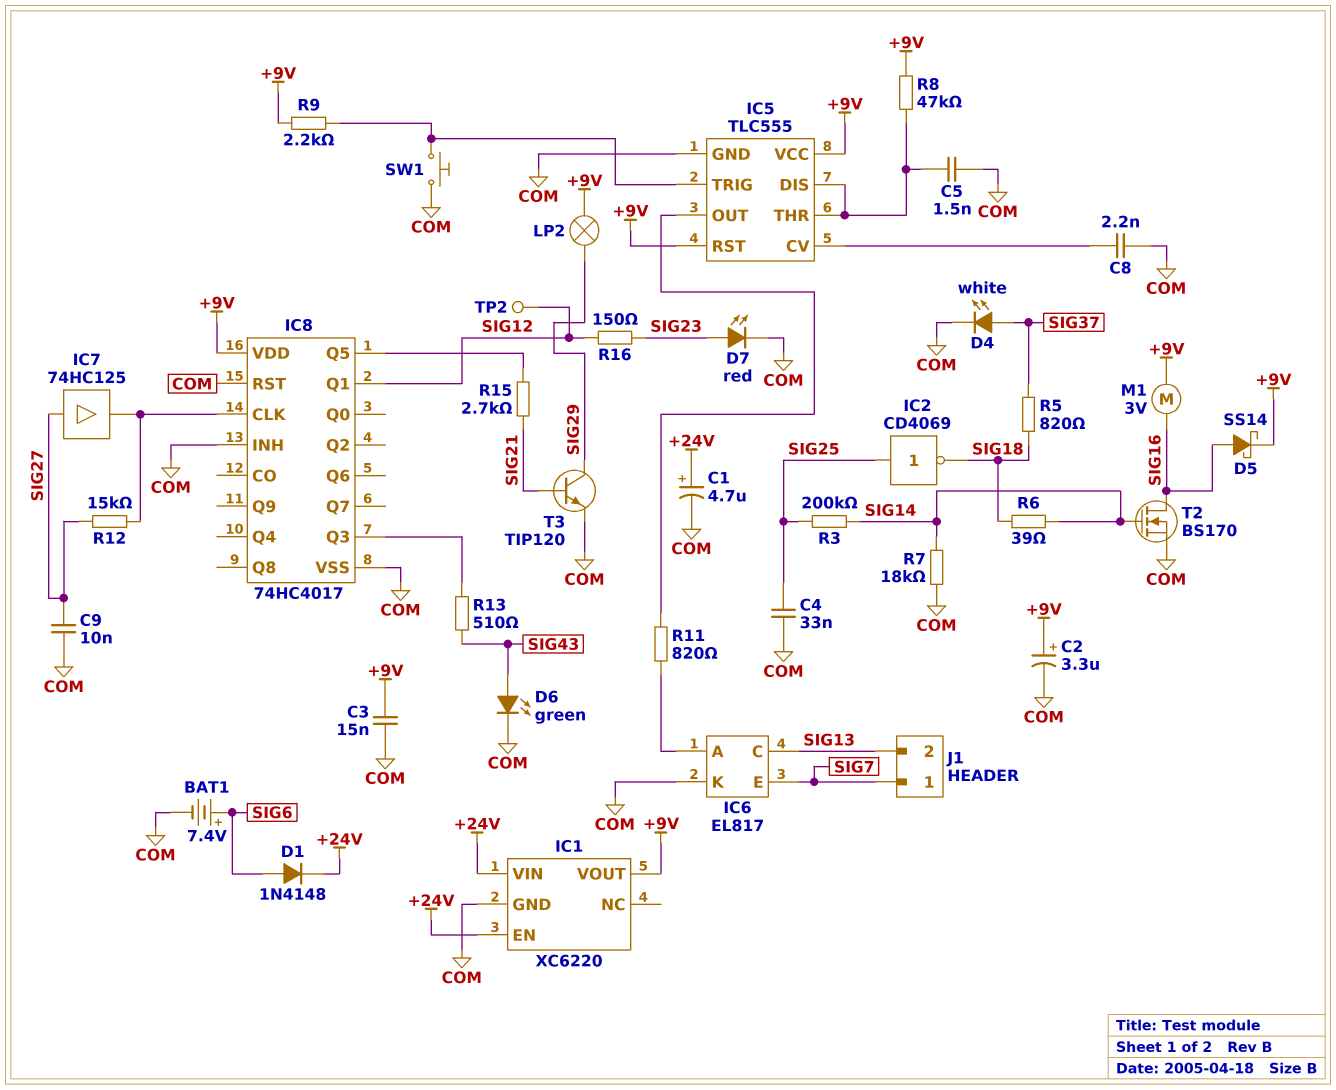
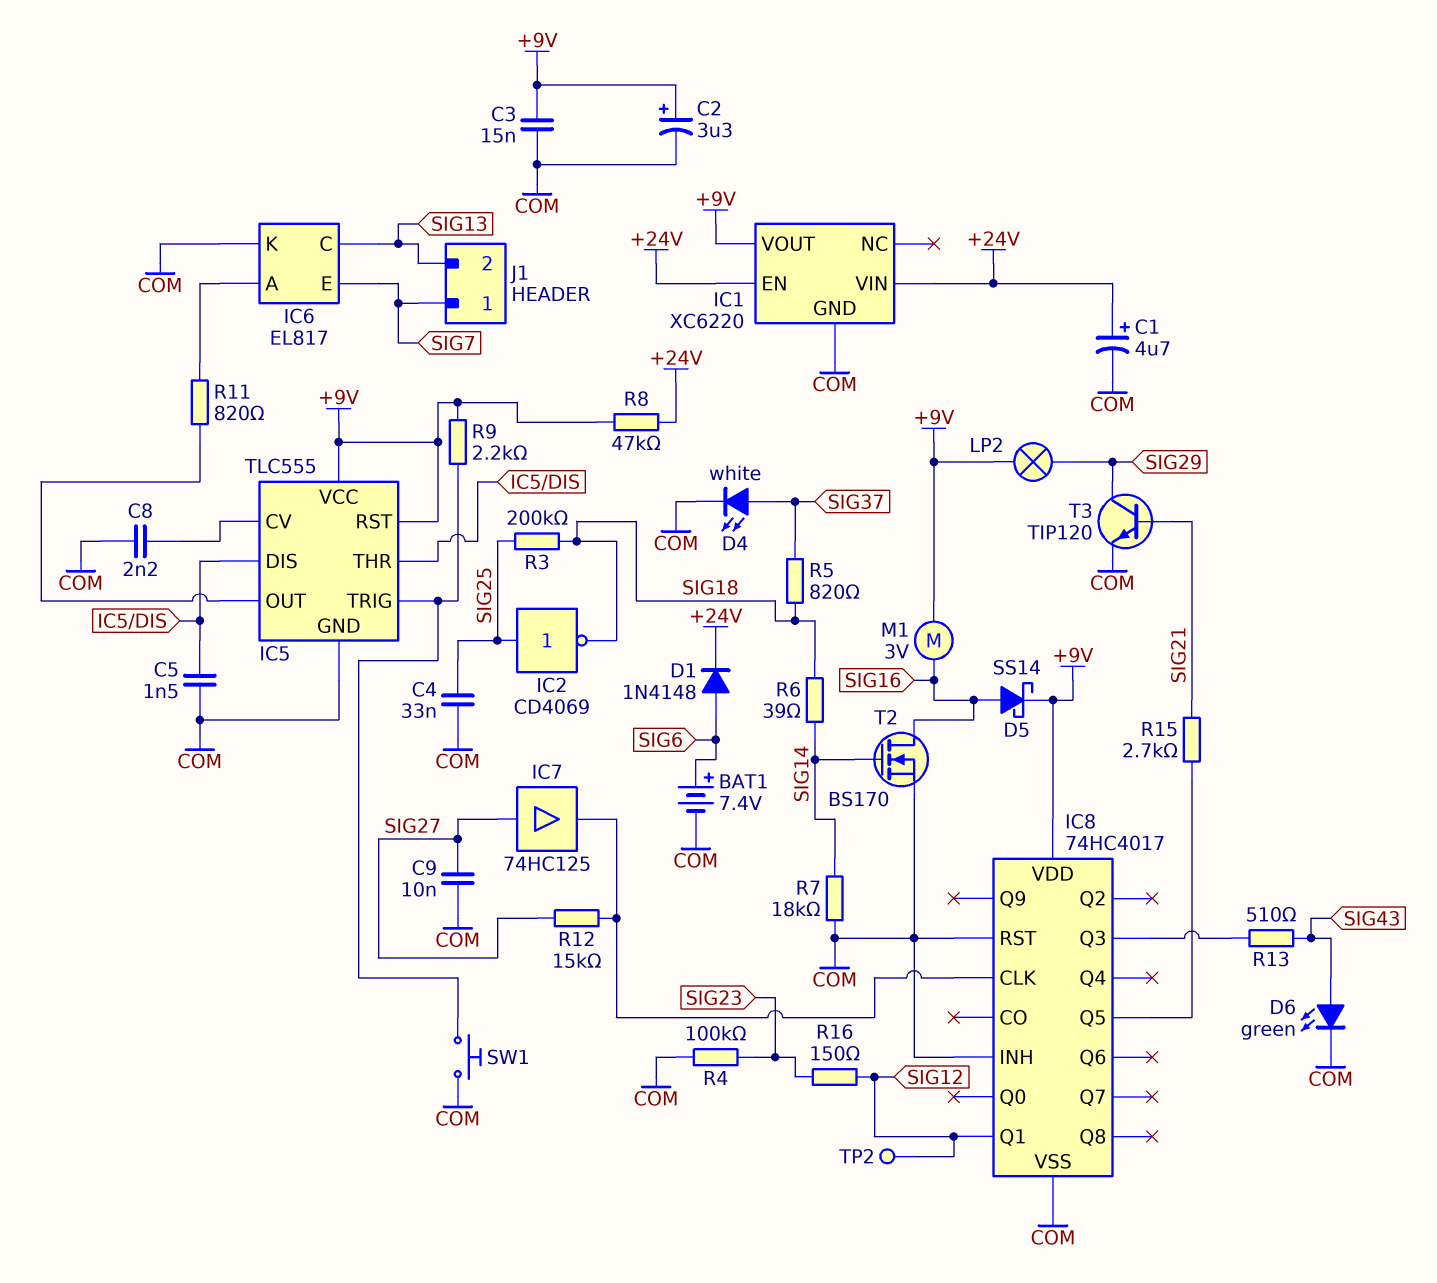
D7: LED red (A SIG23, K COM) -> none
R3: 200k (SIG14, SIG25) -> 200k (SIG18, SIG25)
R4: none -> 100k (COM, SIG23)
R8: 47k (+9V, IC5/DIS) -> 47k (+9V, +24V)

